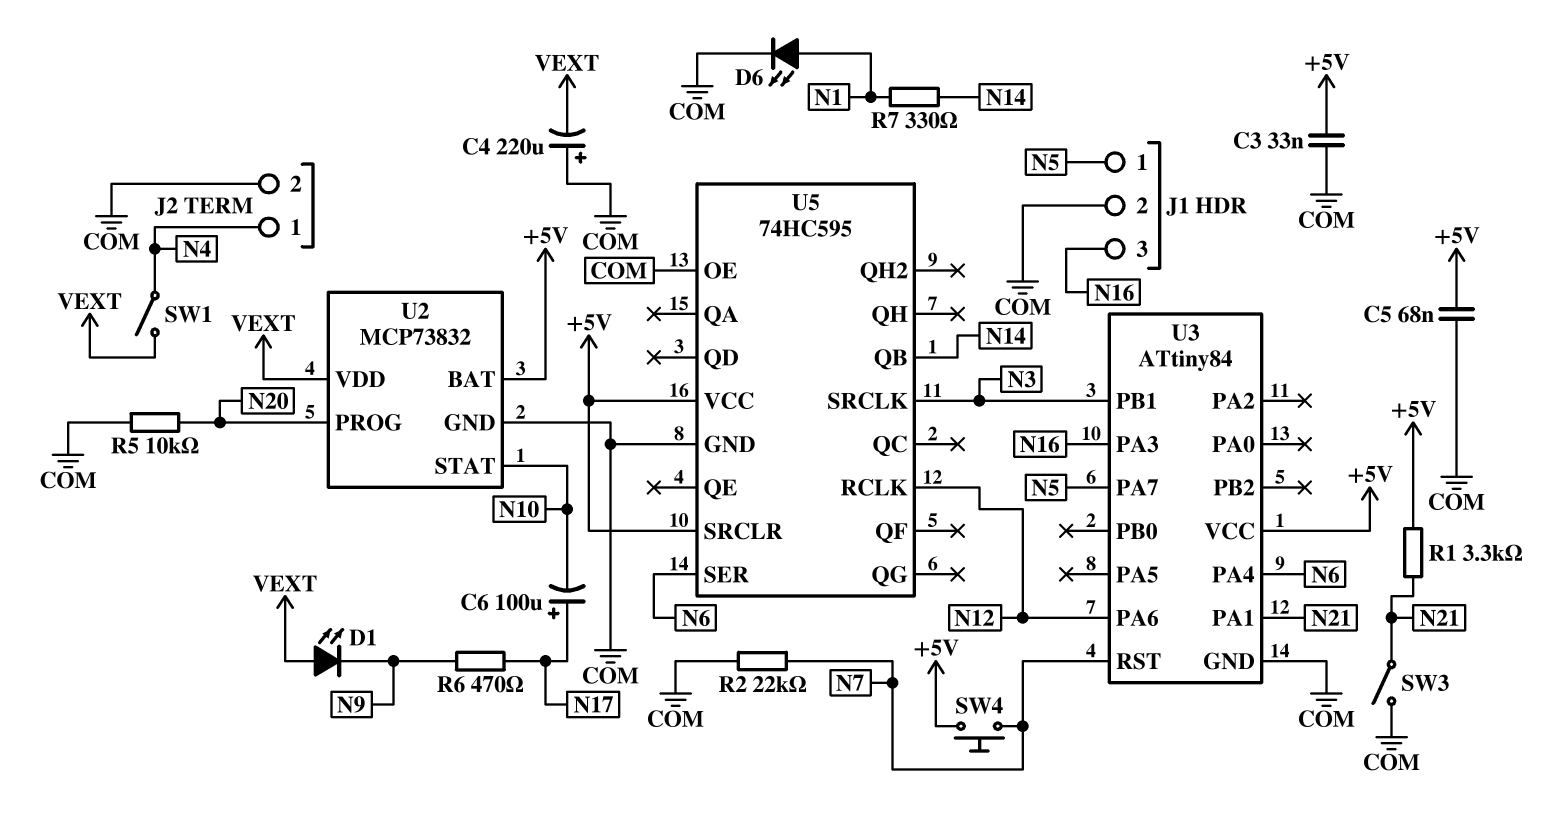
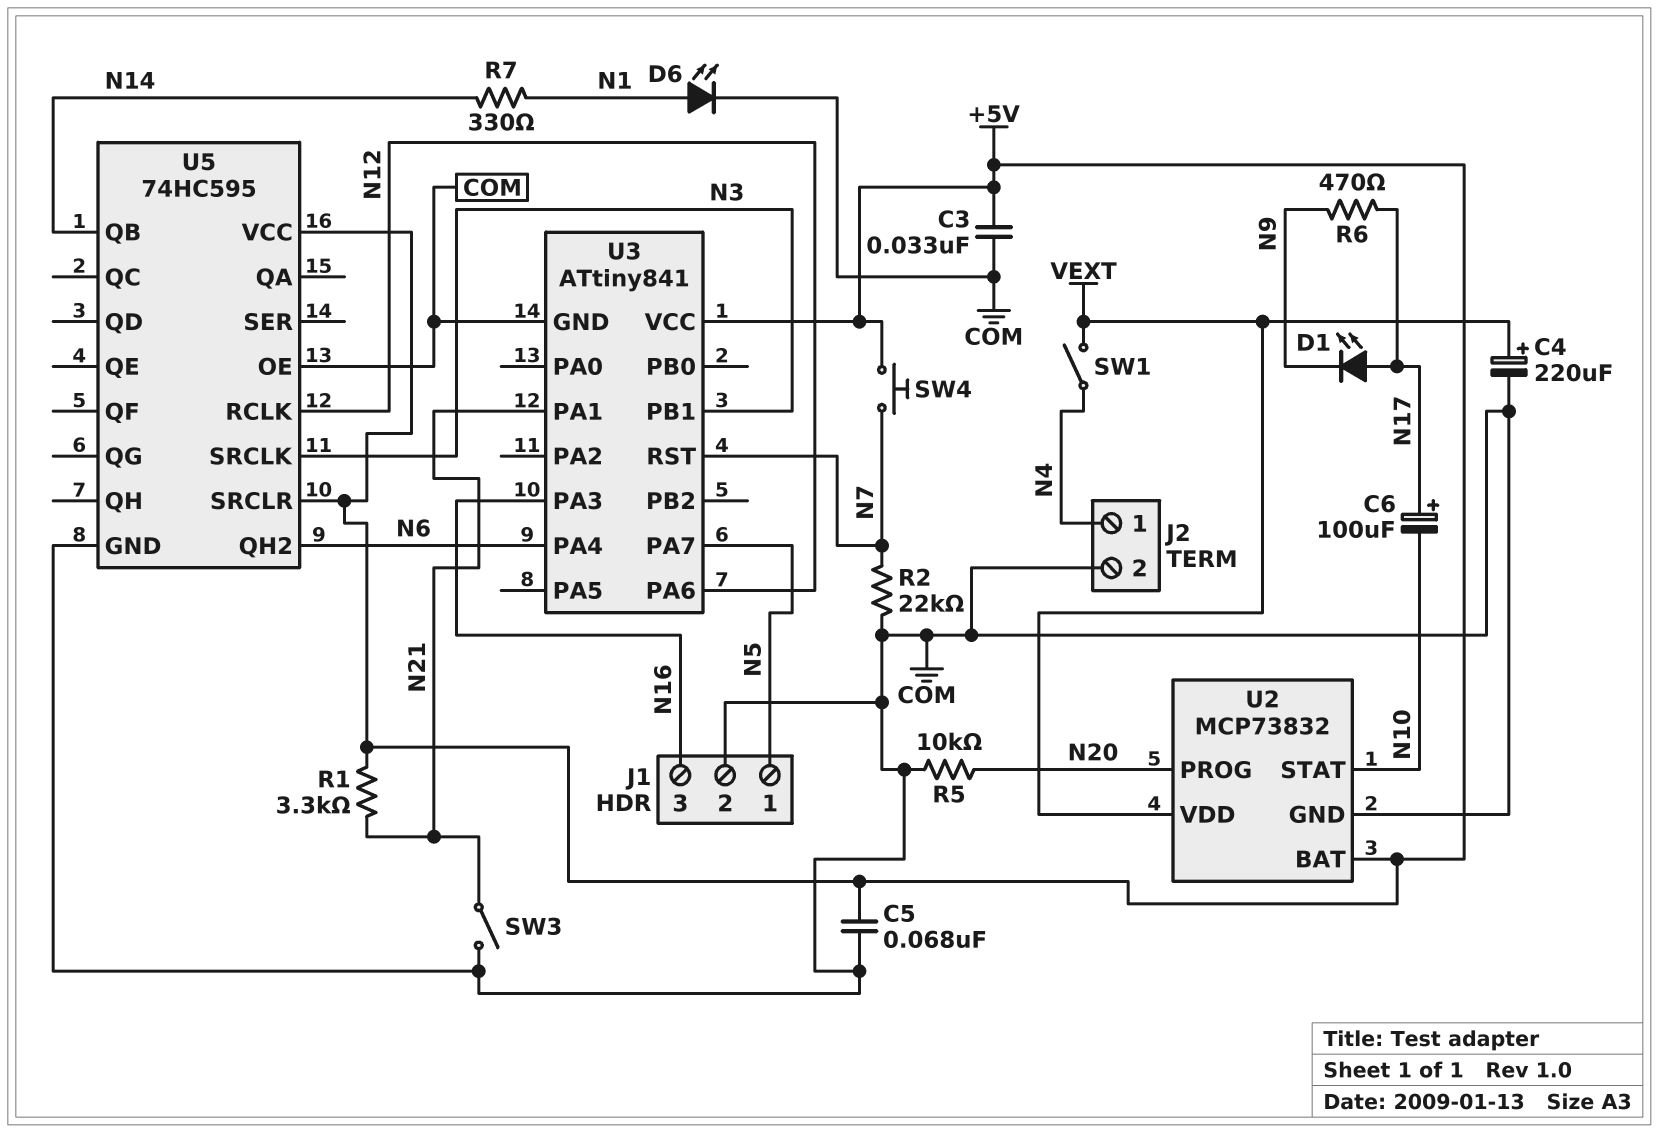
C4: 220uF (plus COM, minus VEXT) -> 220uF (plus VEXT, minus COM)
D1: LED (A VEXT, K N9) -> LED (A N17, K N9)
U3: ATtiny84 -> ATtiny841
U5 pin QH2: none -> N6
U5 pin SER: N6 -> none

